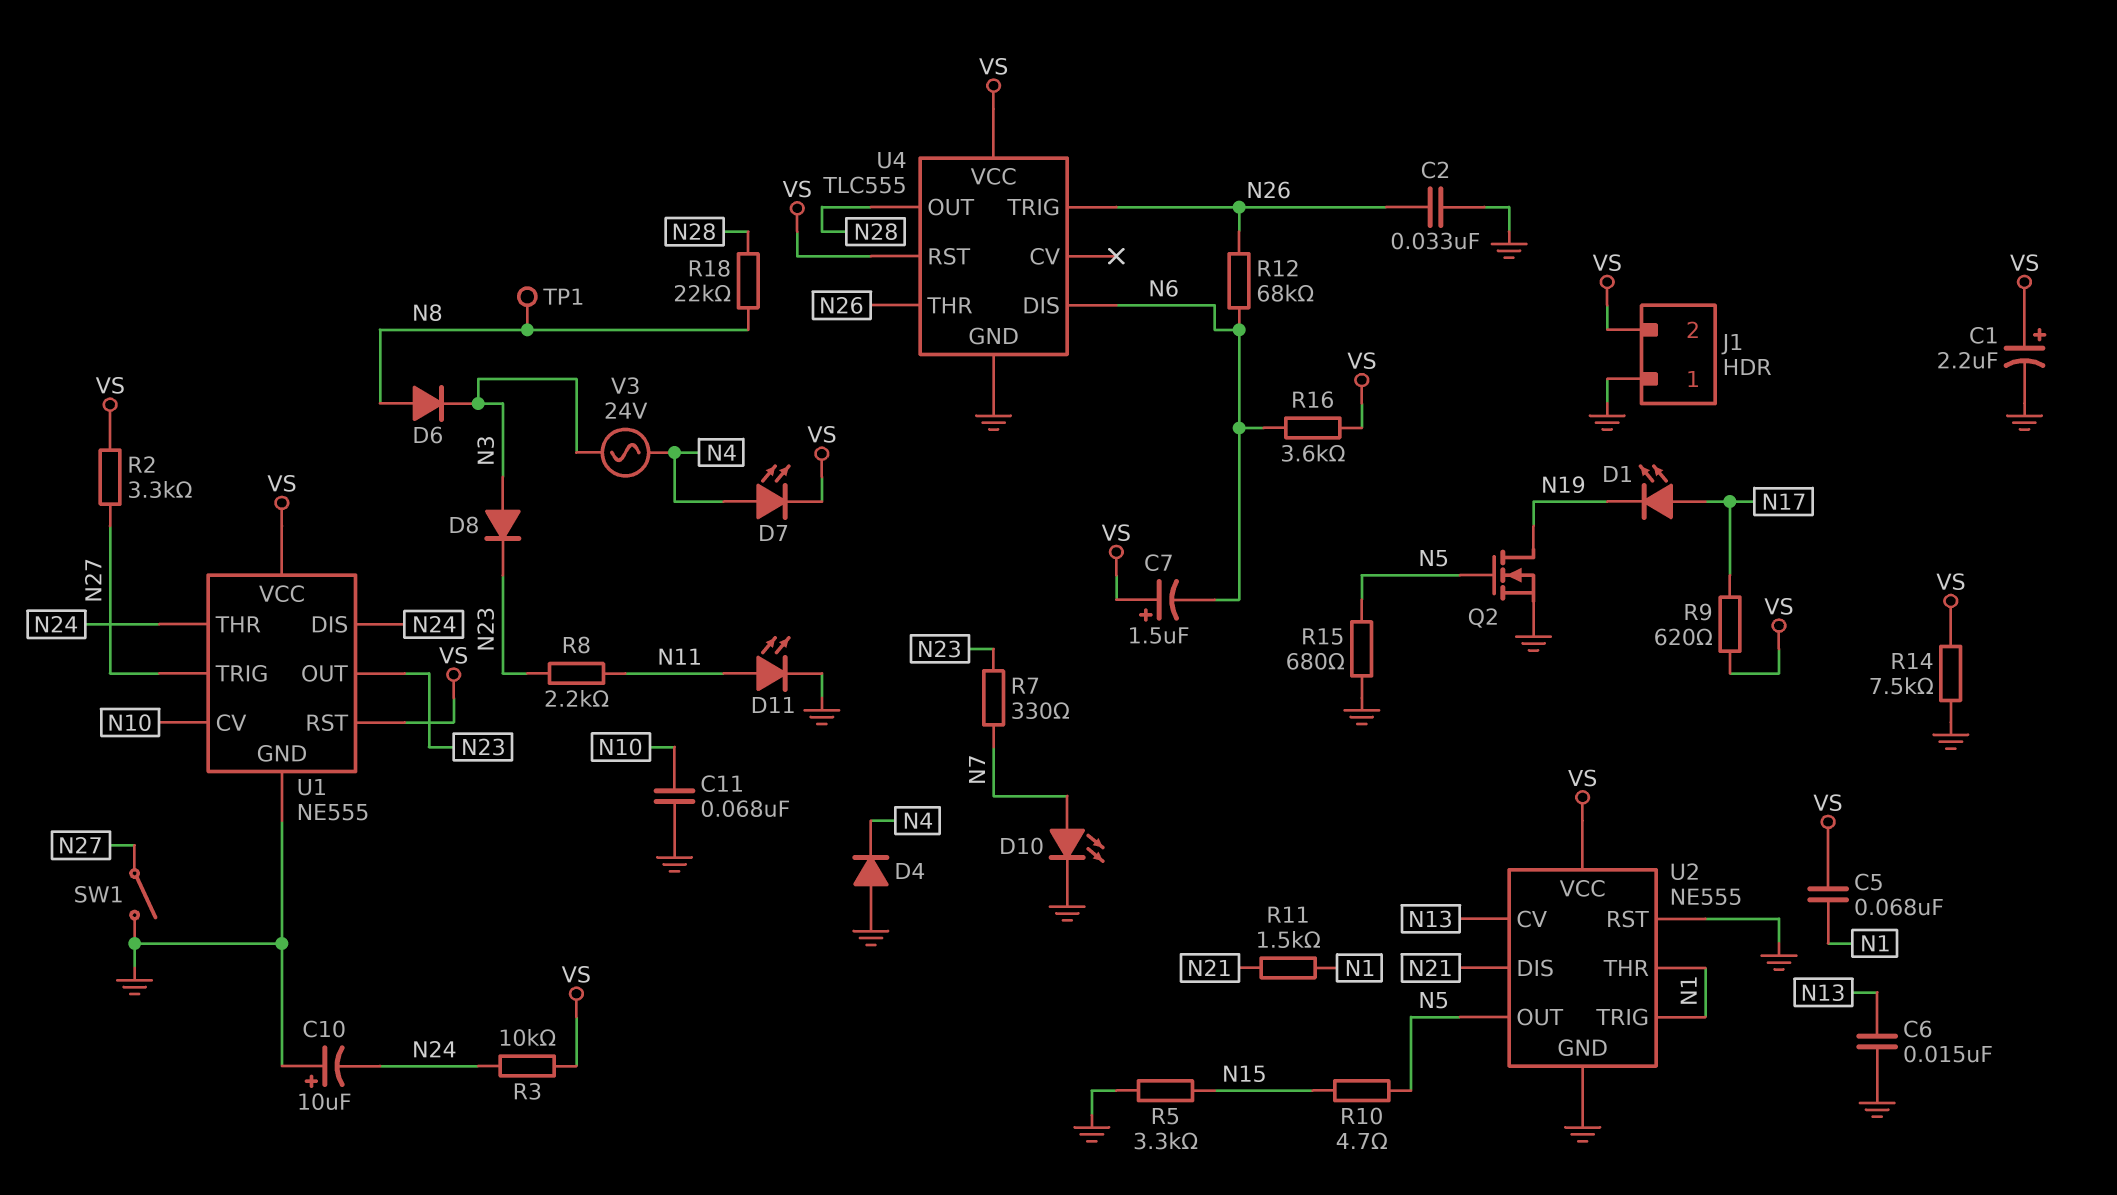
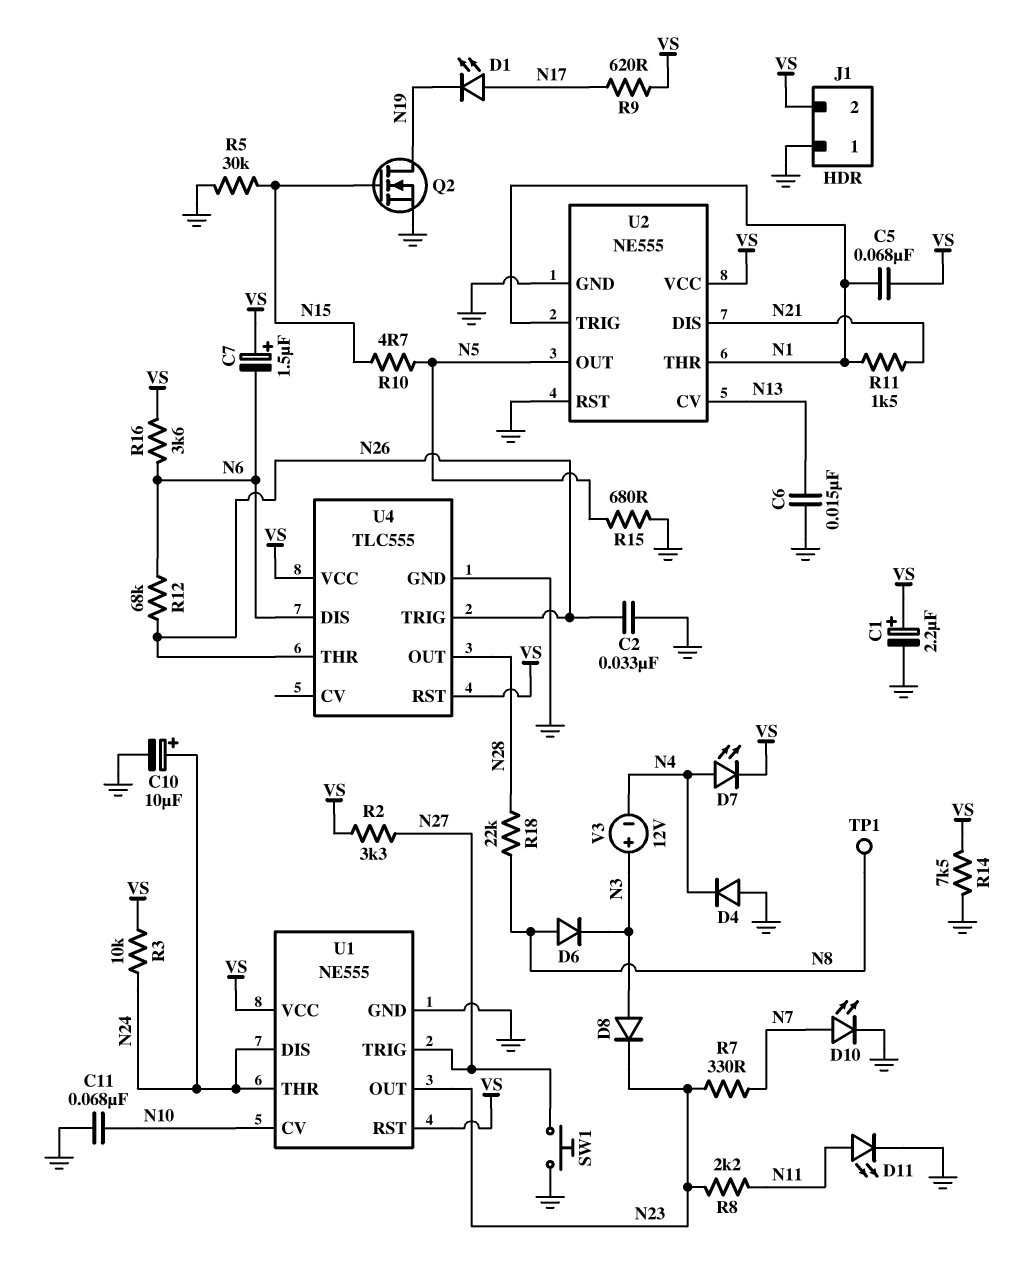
C10: 10uF (plus GND, minus N24) -> 10uF (plus N24, minus GND)
Q2: NMOS (G N5, D N19, S GND) -> NMOS (G N15, D N19, S GND)
R5: 3.3k (GND, N15) -> 30k (GND, N15)
SW1: switch (GND, N27) -> button (GND, N27)
V3: AC 24V (N3, N4) -> 12V (plus N3, minus N4)

